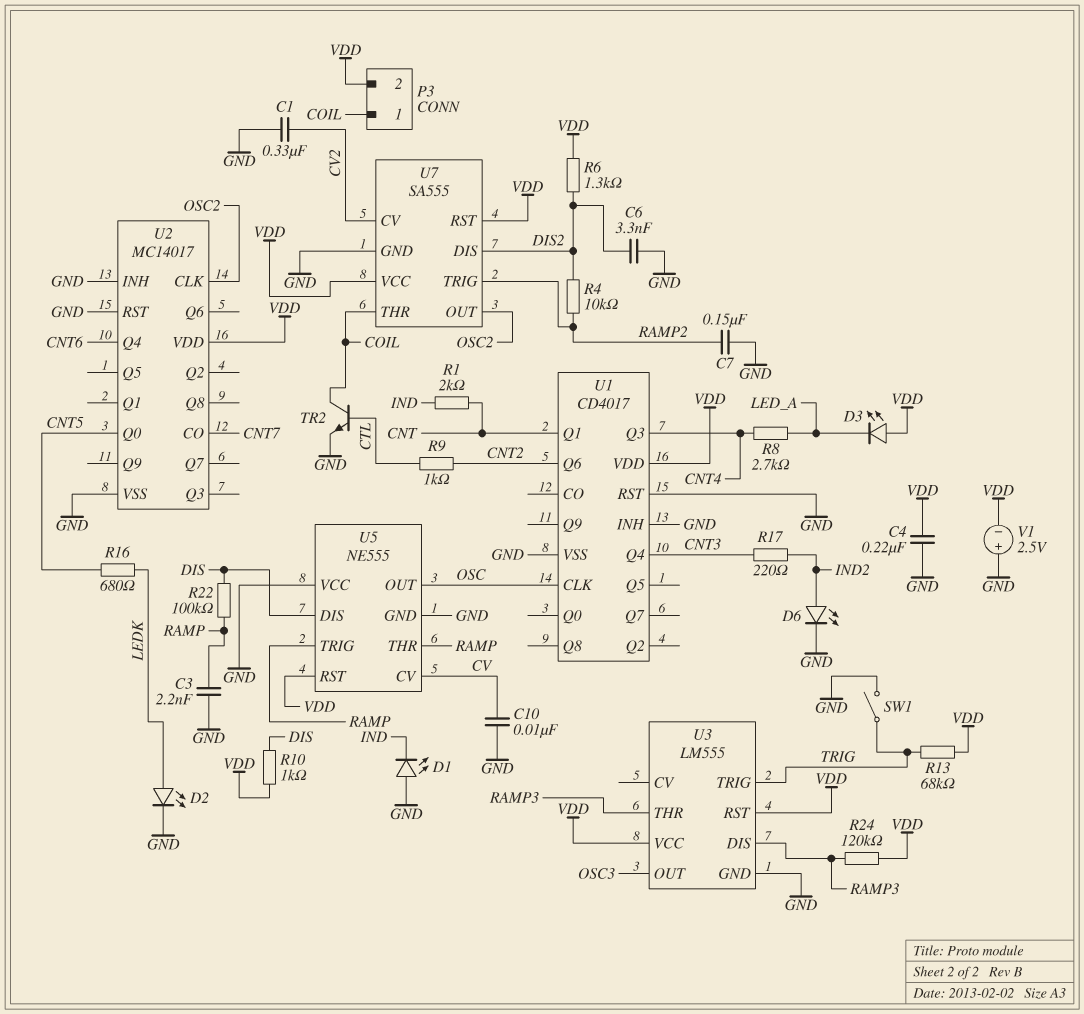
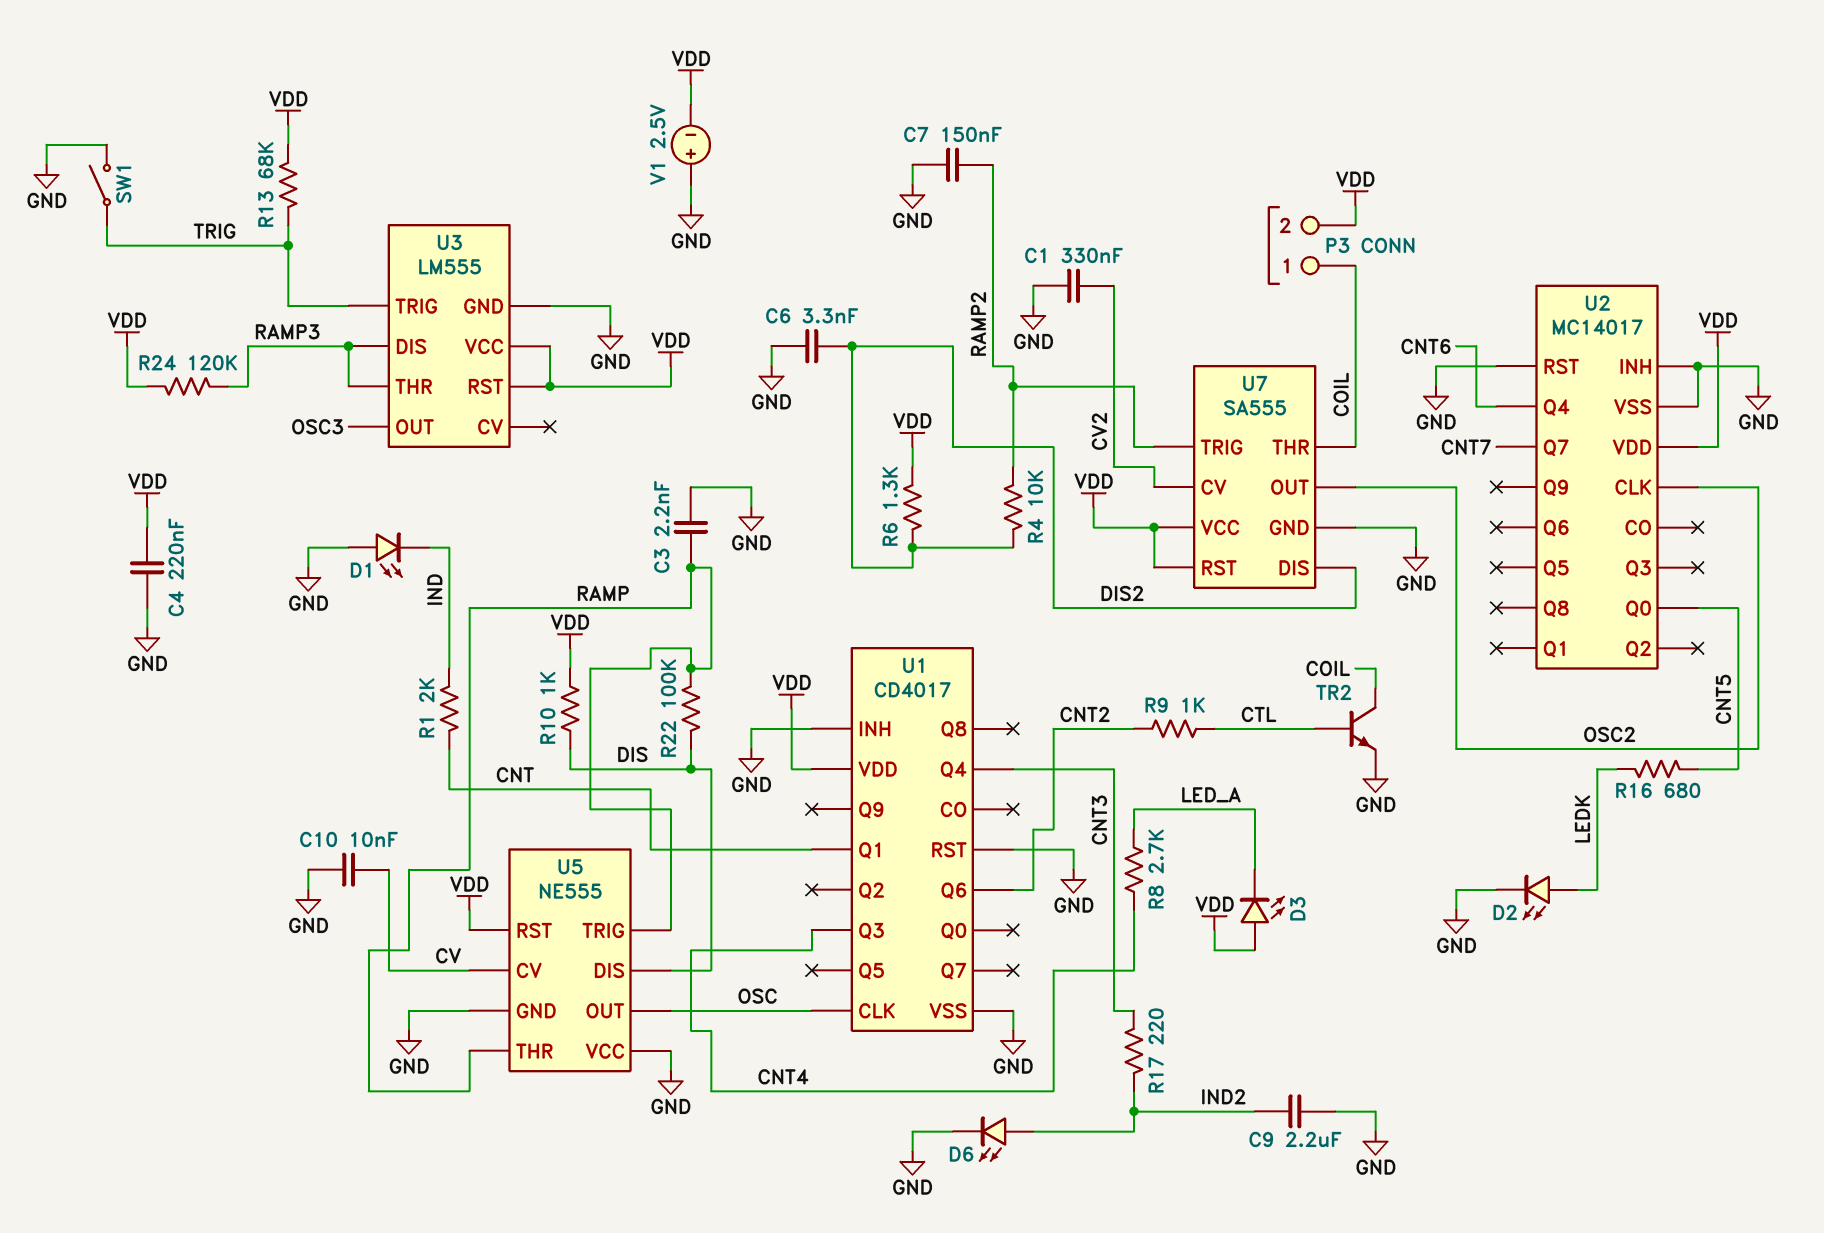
C9: none -> 2.2uF (GND, IND2)
U2 pin CO: CNT7 -> none
U2 pin Q7: none -> CNT7

